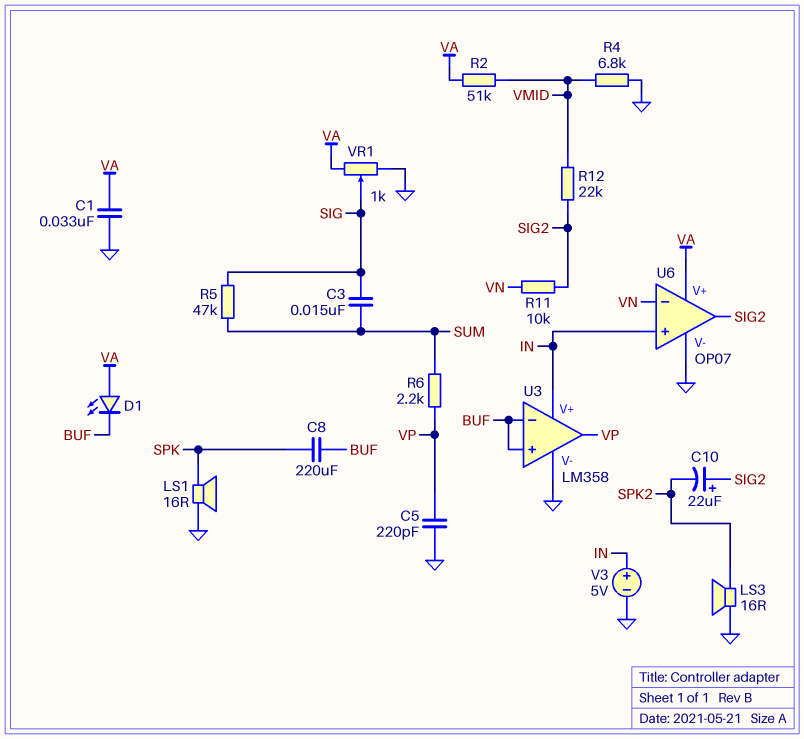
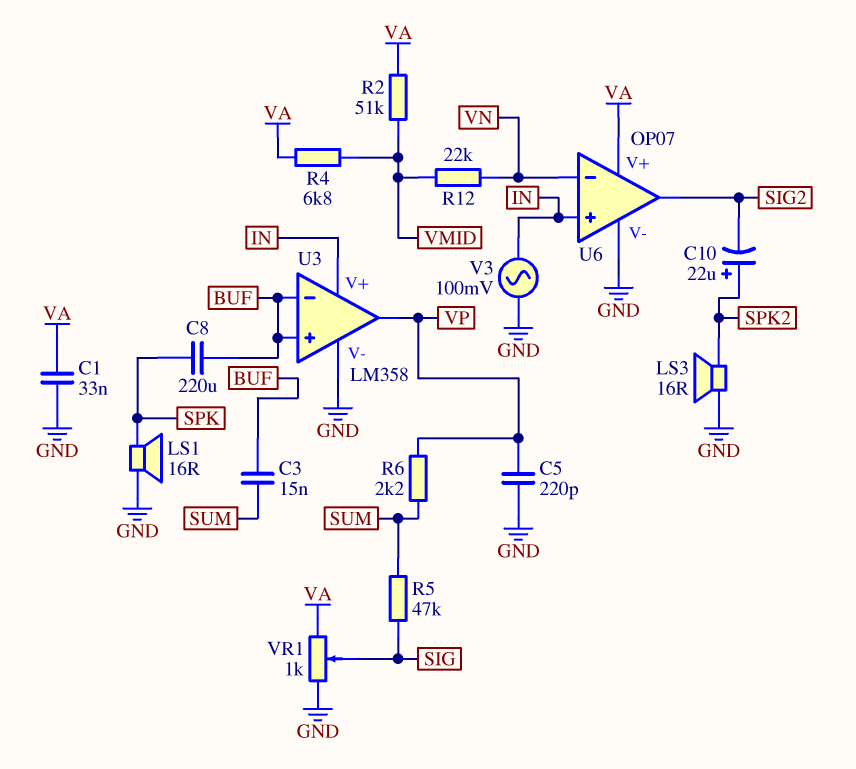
C3: 15nF (SIG, SUM) -> 15nF (BUF, SUM)
C10: 22uF (plus SIG2, minus SPK2) -> 22uF (plus SPK2, minus SIG2)
D1: LED (A VA, K BUF) -> none
R4: 6.8k (GND, VMID) -> 6.8k (VA, VMID)
R11: 10k (SIG2, VN) -> none
R12: 22k (SIG2, VMID) -> 22k (VMID, VN)
V3: 5V (plus IN, minus GND) -> AC 100mV (GND, IN)

